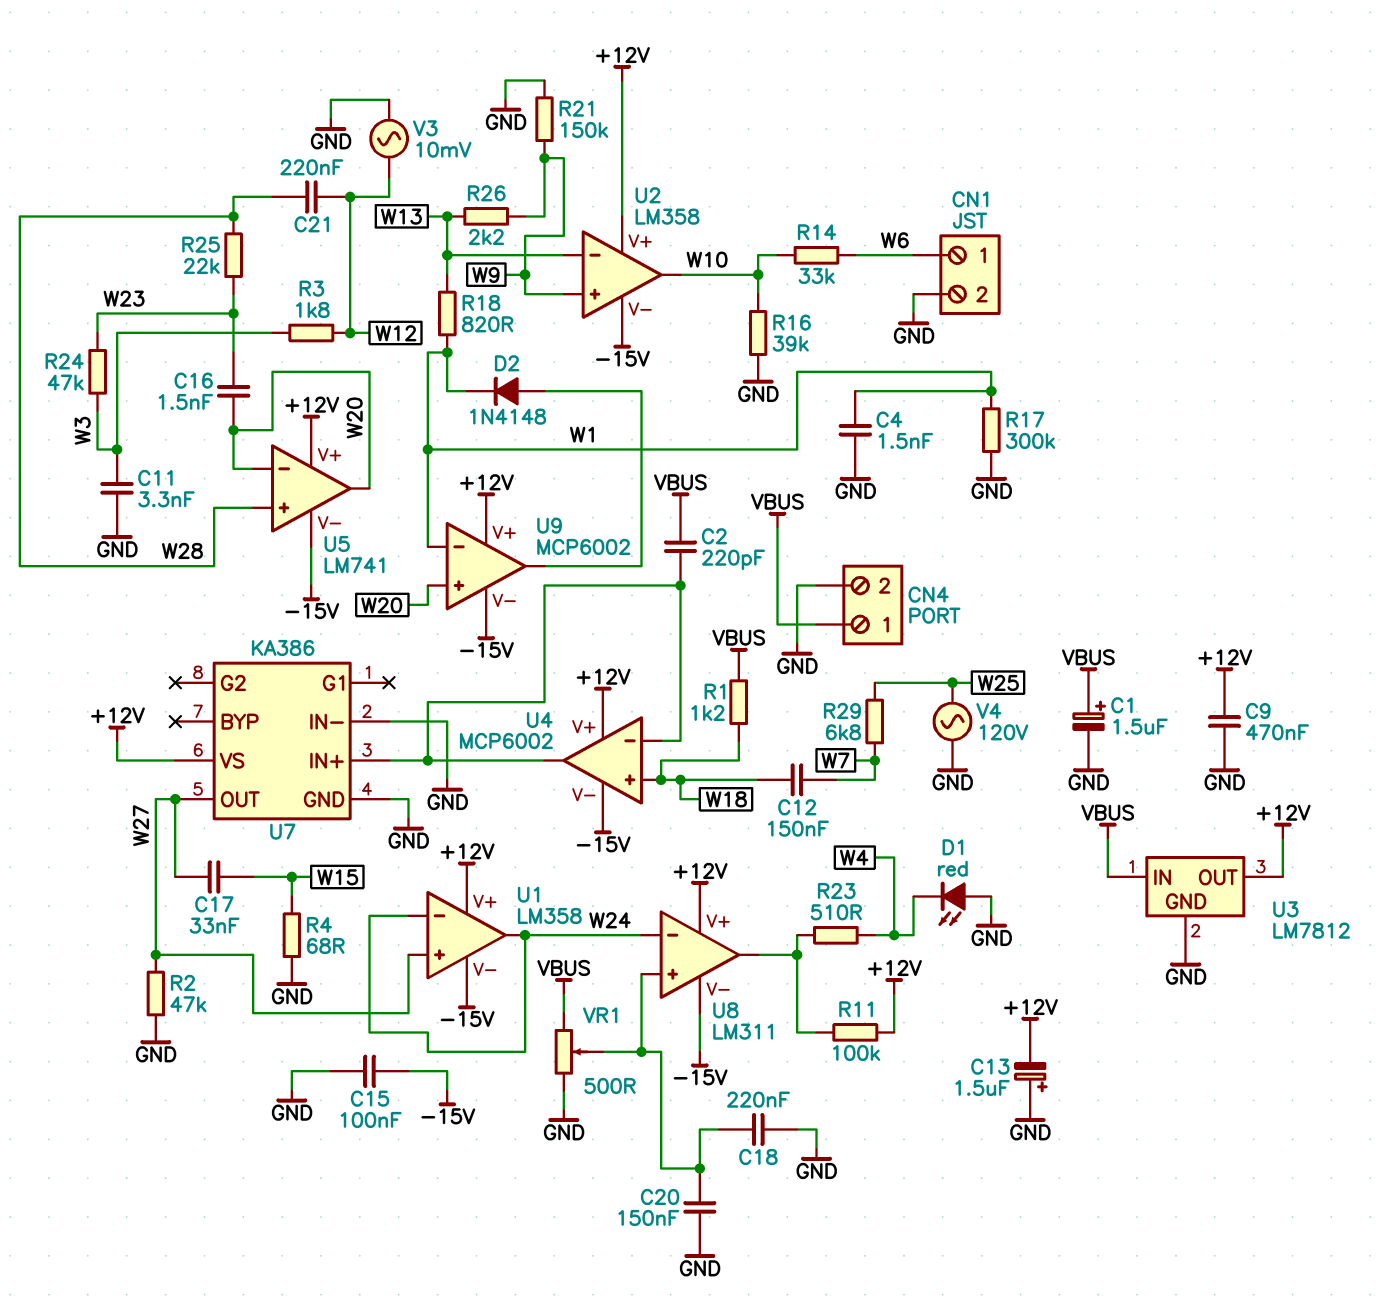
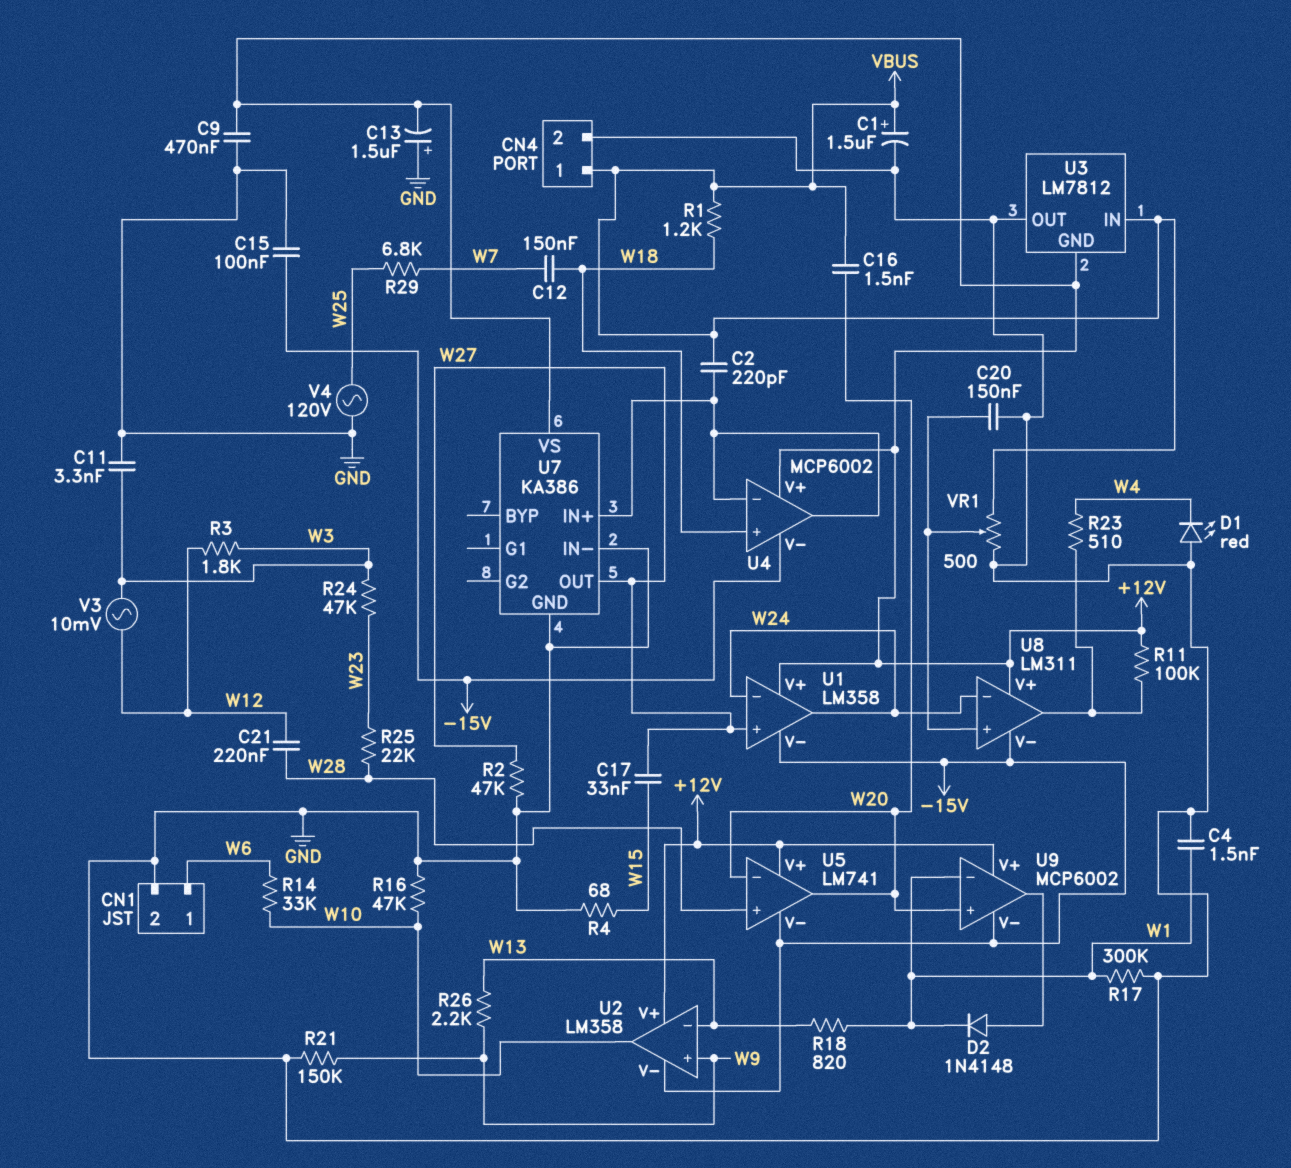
C16: 1.5nF (W20, W23) -> 1.5nF (VBUS, W20)
C18: 220nF (GND, U8/in+) -> none
R16: 39k (GND, W10) -> 47k (GND, W10)
U3 pin GND: GND -> +12V
U3 pin OUT: +12V -> GND
V3: AC 10mV (GND, W12) -> AC 10mV (W3, W12)

